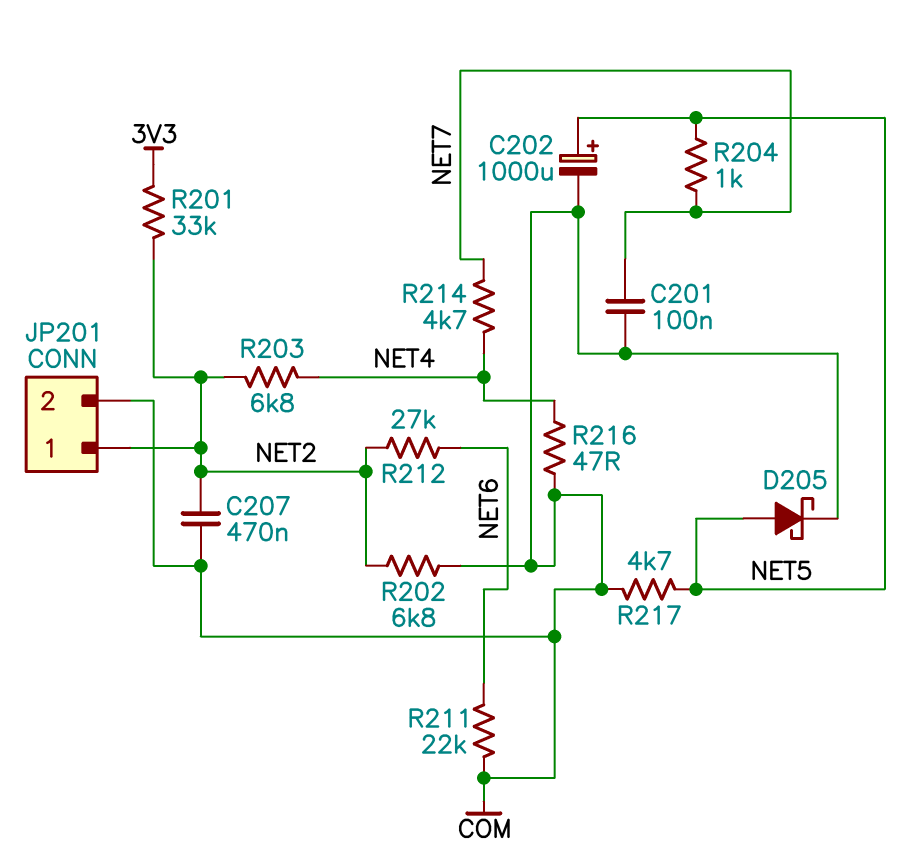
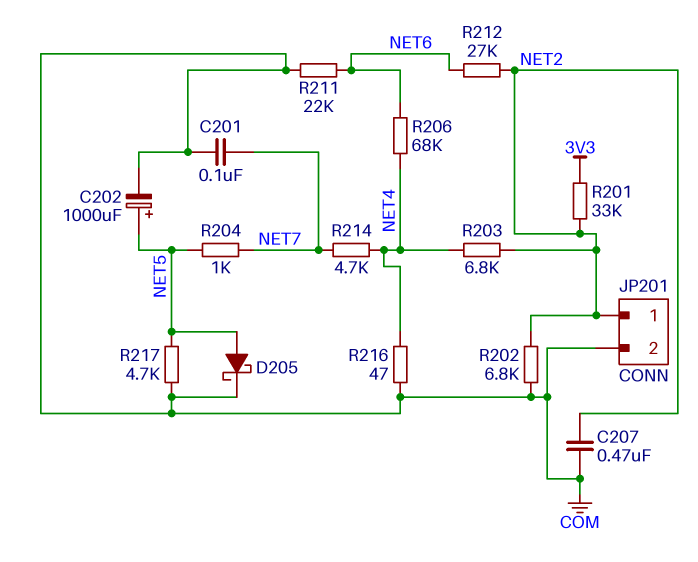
R206: none -> 68k (NET4, NET6)

